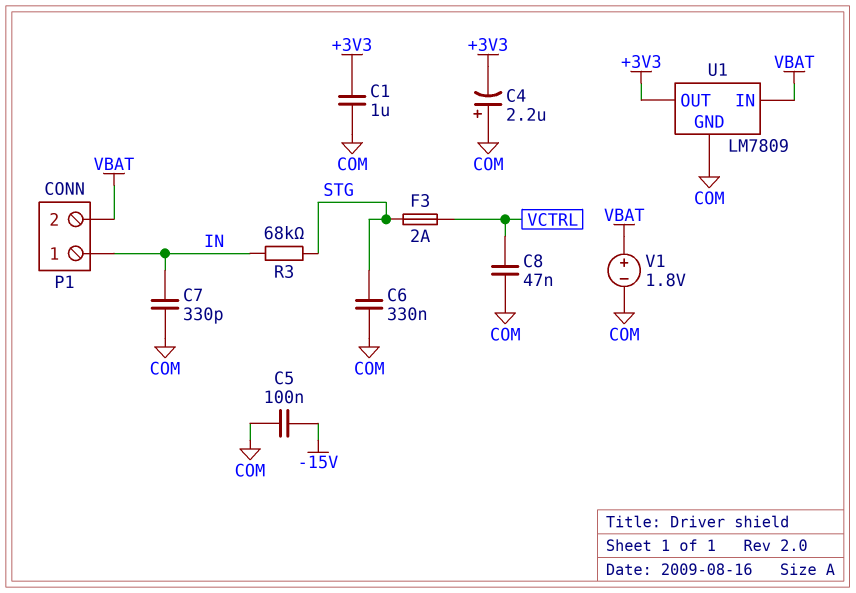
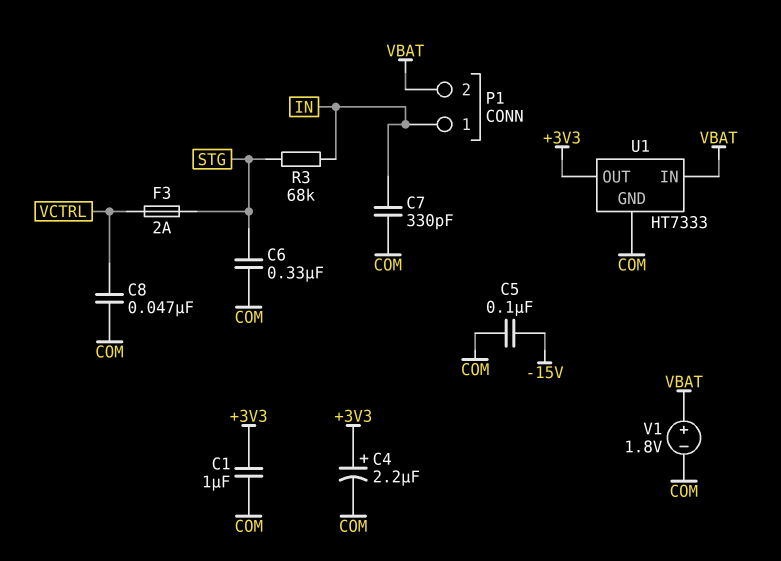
C4: 2.2uF (plus COM, minus +3V3) -> 2.2uF (plus +3V3, minus COM)
U1: LM7809 -> HT7333

